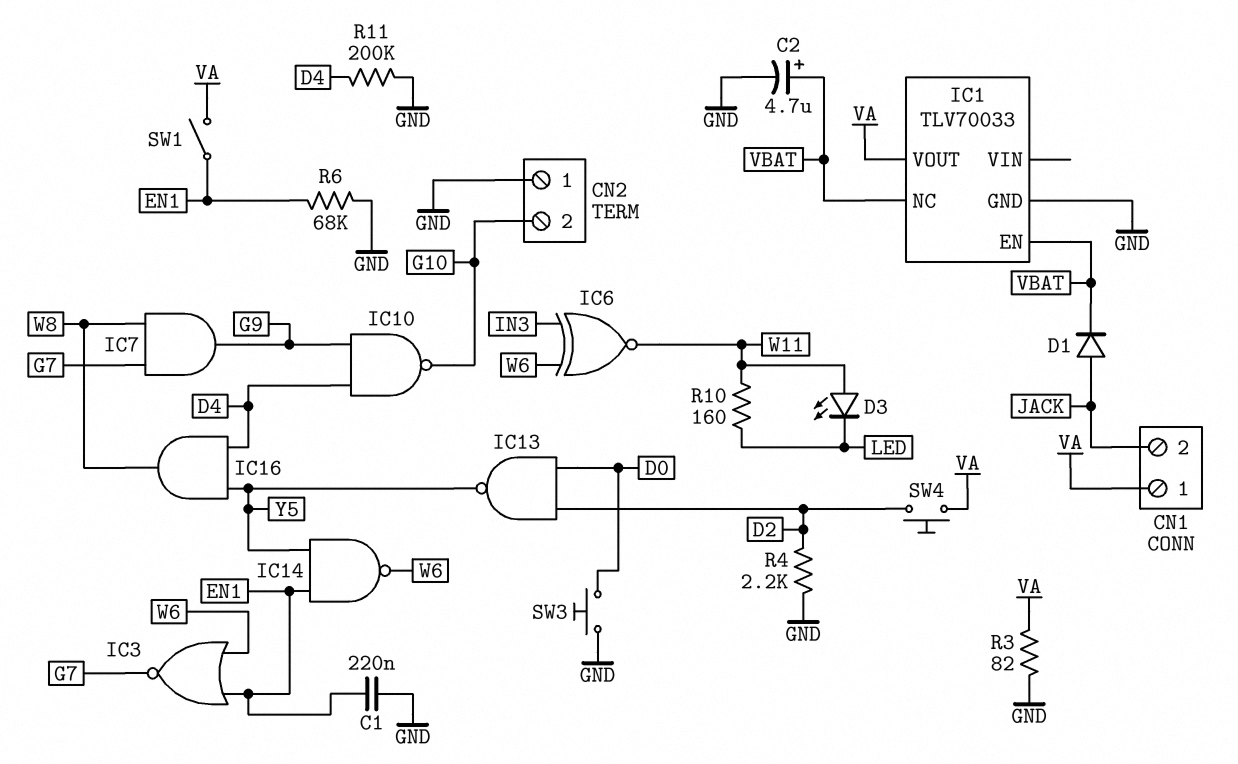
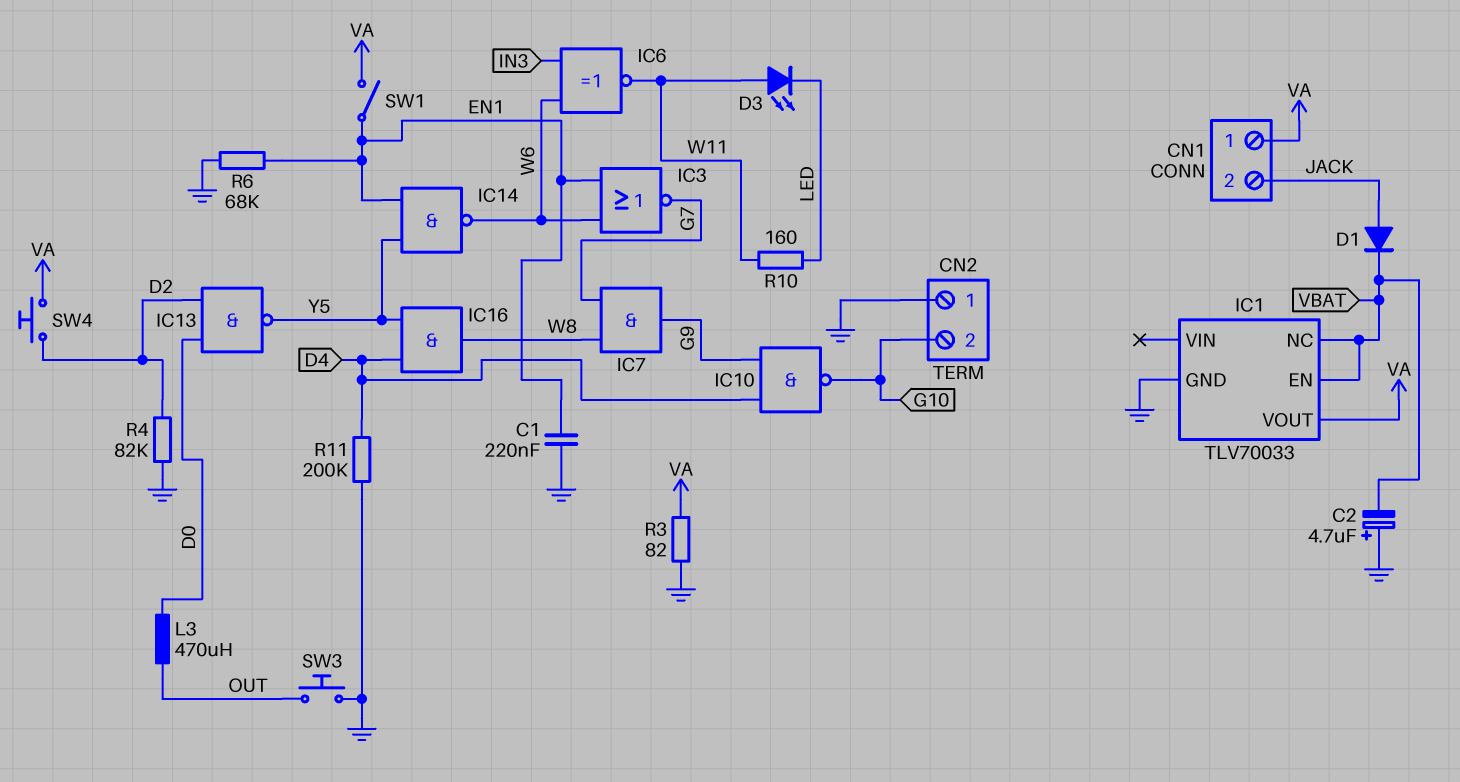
C2: 4.7uF (plus VBAT, minus GND) -> 4.7uF (plus GND, minus VBAT)
L3: none -> 470uH (D0, OUT)
R4: 2.2k (D2, GND) -> 82k (D2, GND)
SW3: button (D0, GND) -> button (GND, OUT)

